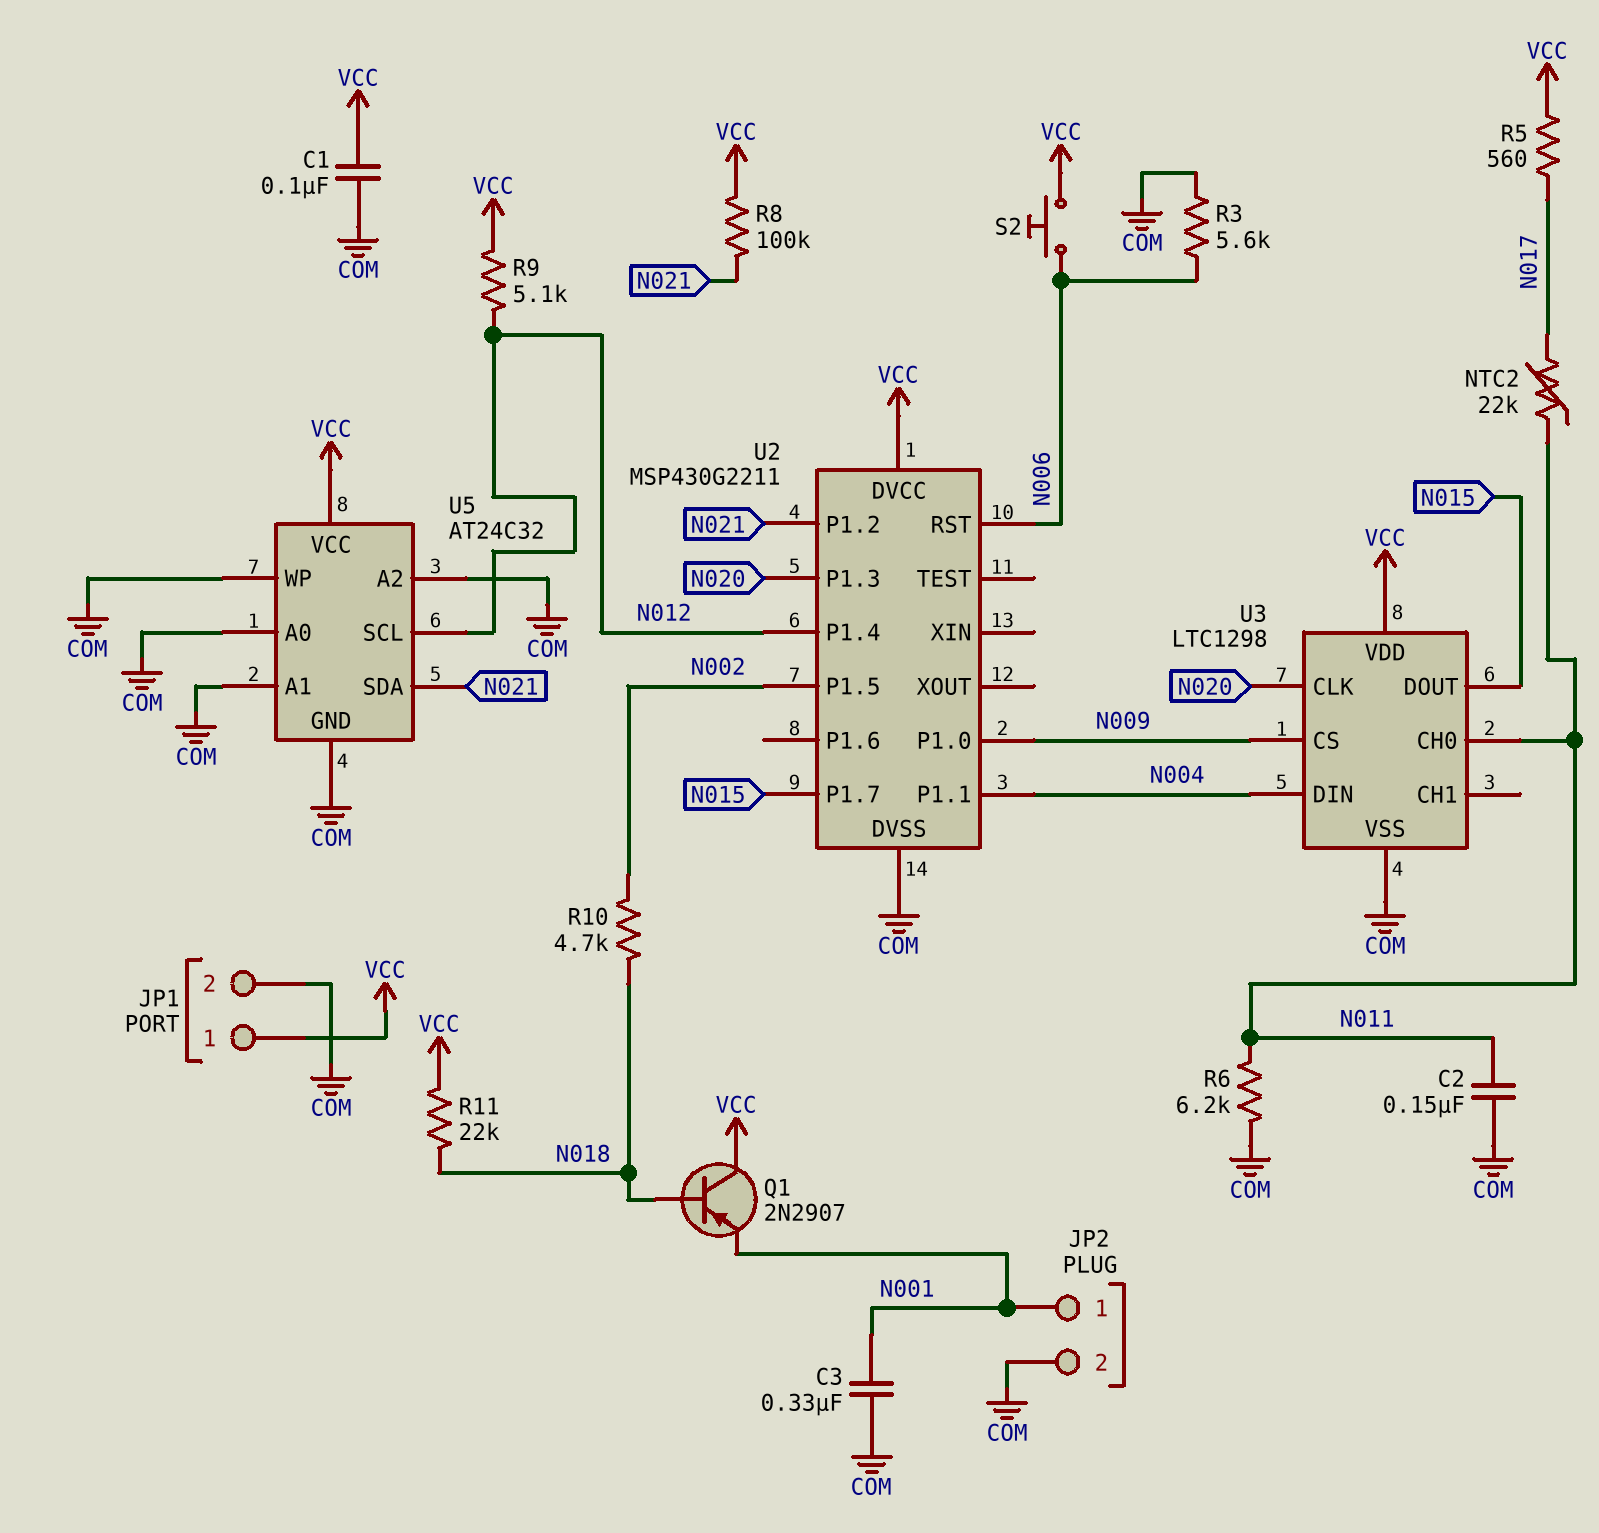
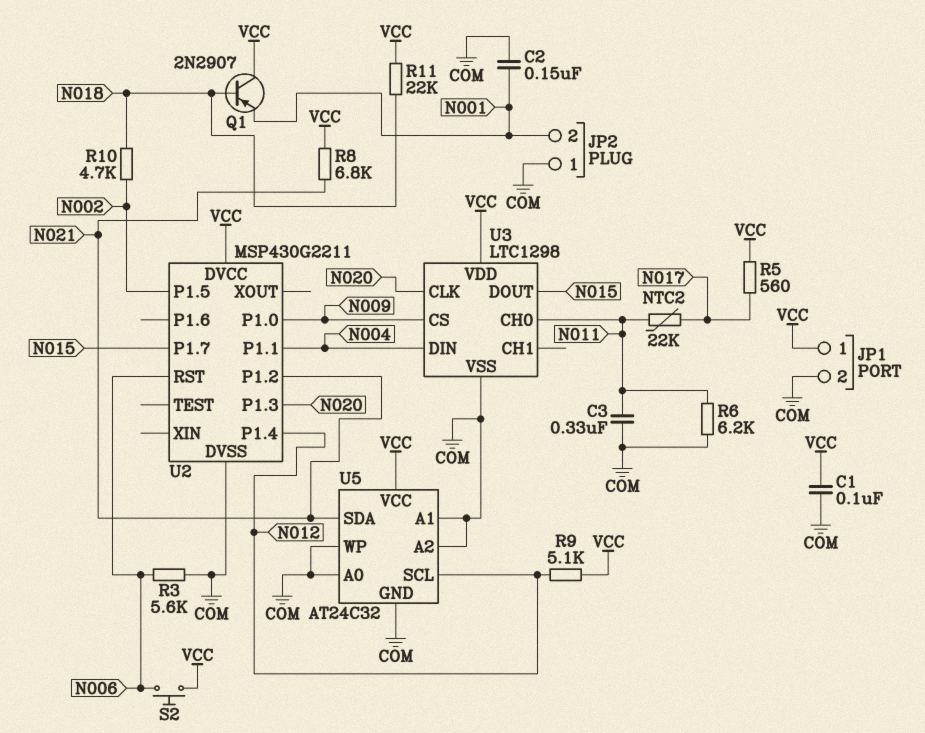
C2: 150nF (COM, N011) -> 150nF (COM, N001)
C3: 330nF (COM, N001) -> 330nF (COM, N011)
JP2 pin 1: N001 -> COM
JP2 pin 2: COM -> N001
R8: 100k (N021, VCC) -> 6.8k (N021, VCC)

